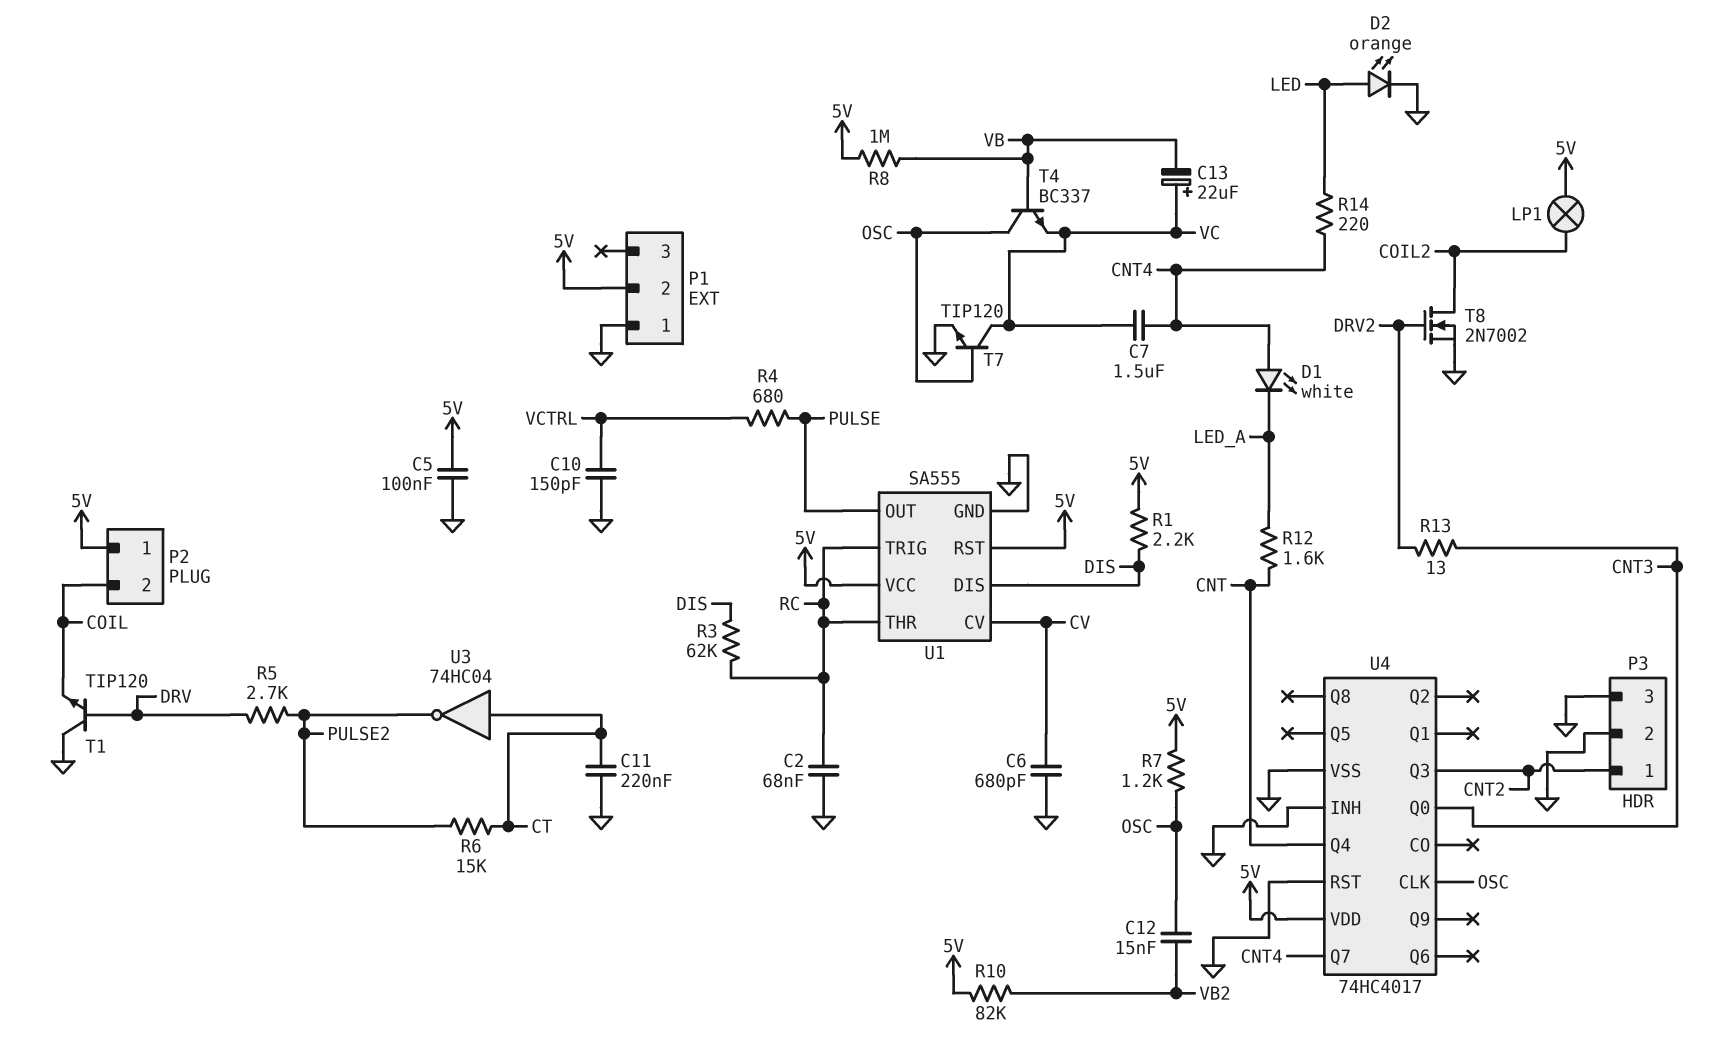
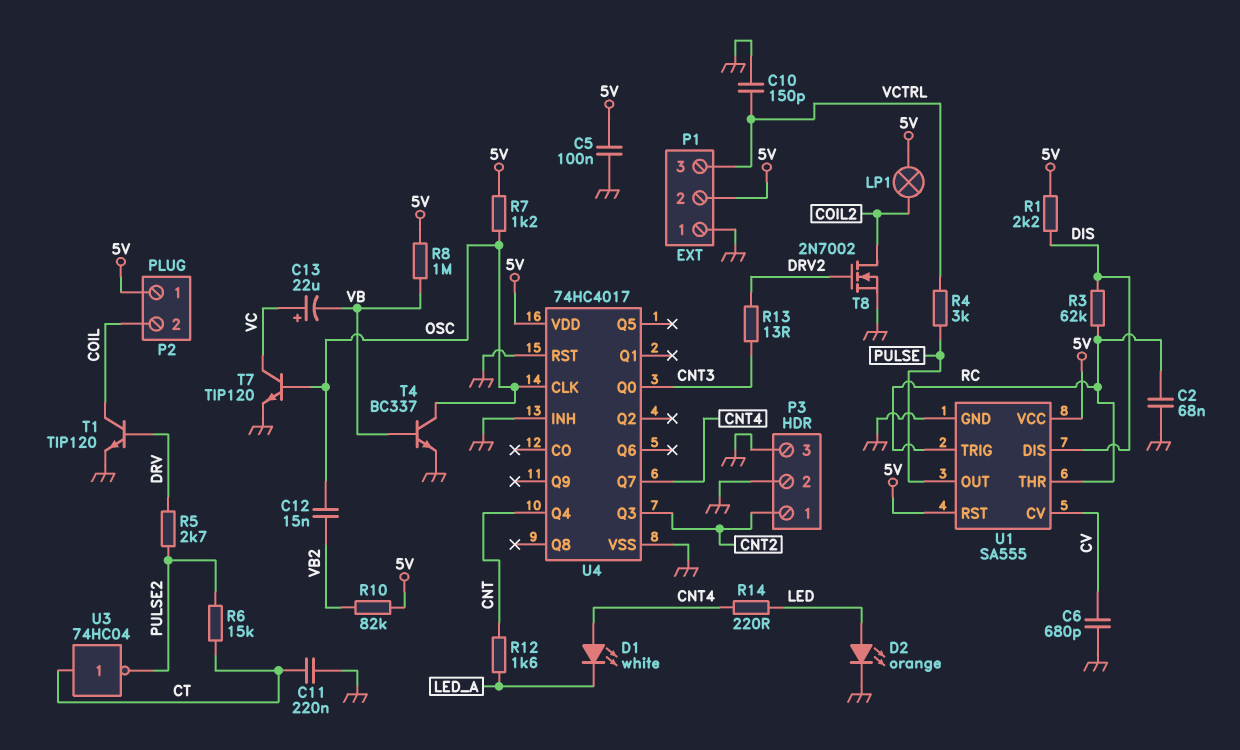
C7: 1.5uF (CNT4, VC) -> none
P1 pin 3: none -> VCTRL
R4: 680 (PULSE, VCTRL) -> 3k (PULSE, VCTRL)
T1: NPN TIP120 (B DRV, C GND, E COIL) -> NPN TIP120 (B DRV, C COIL, E GND)
T4: NPN BC337 (B VB, C OSC, E VC) -> NPN BC337 (B VB, C OSC, E GND)

